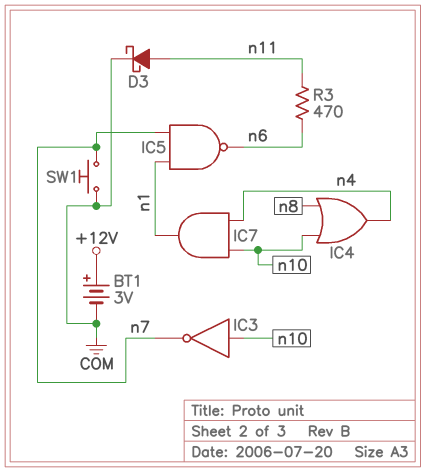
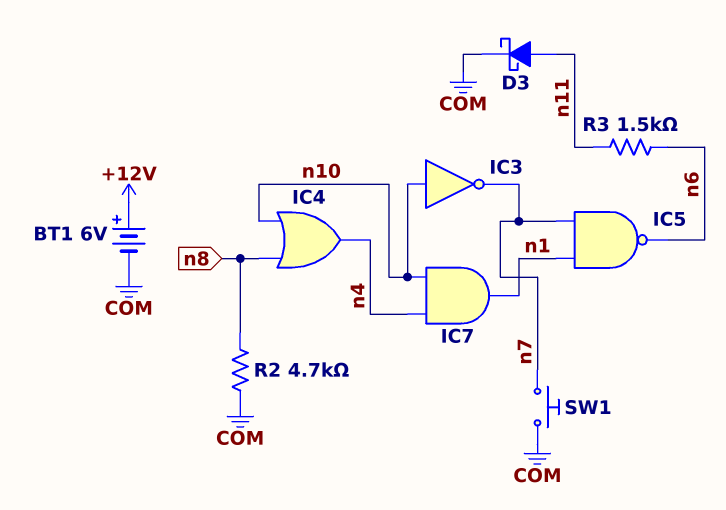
BT1: 3V (plus +12V, minus COM) -> 6V (plus +12V, minus COM)
R2: none -> 4.7k (COM, n8)
R3: 470 (n6, n11) -> 1.5k (n6, n11)

